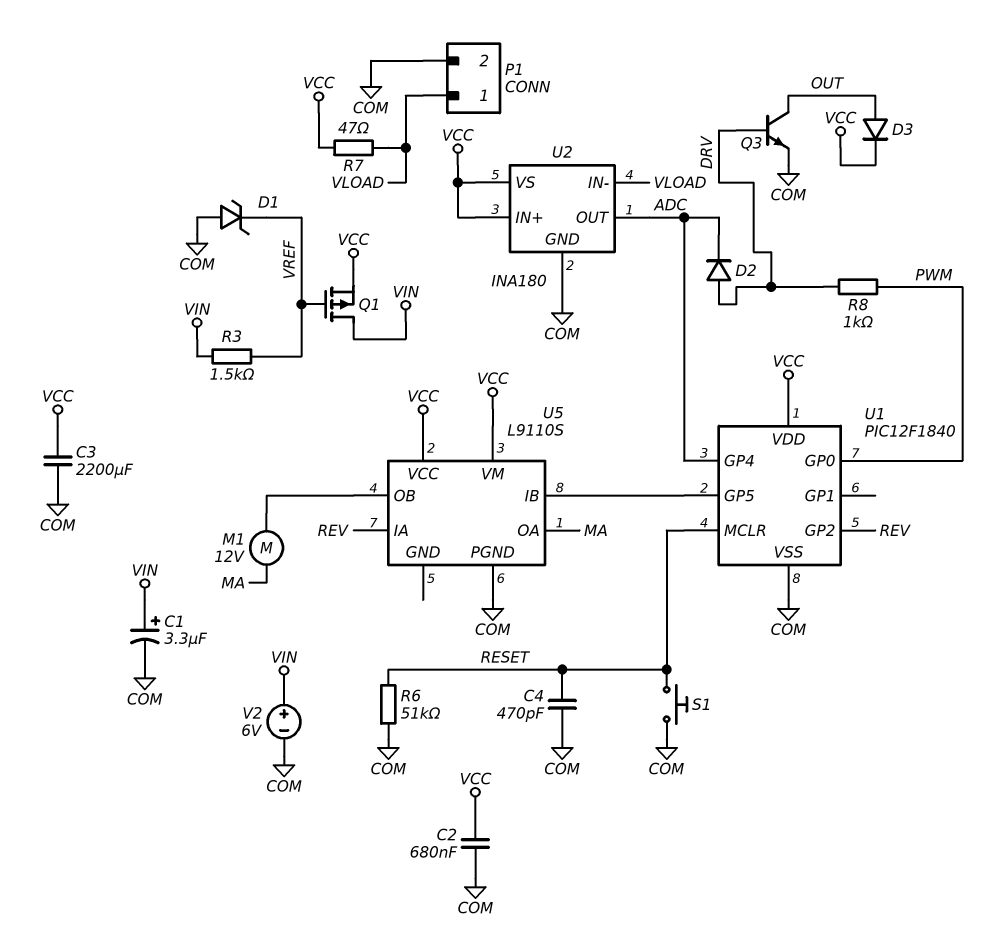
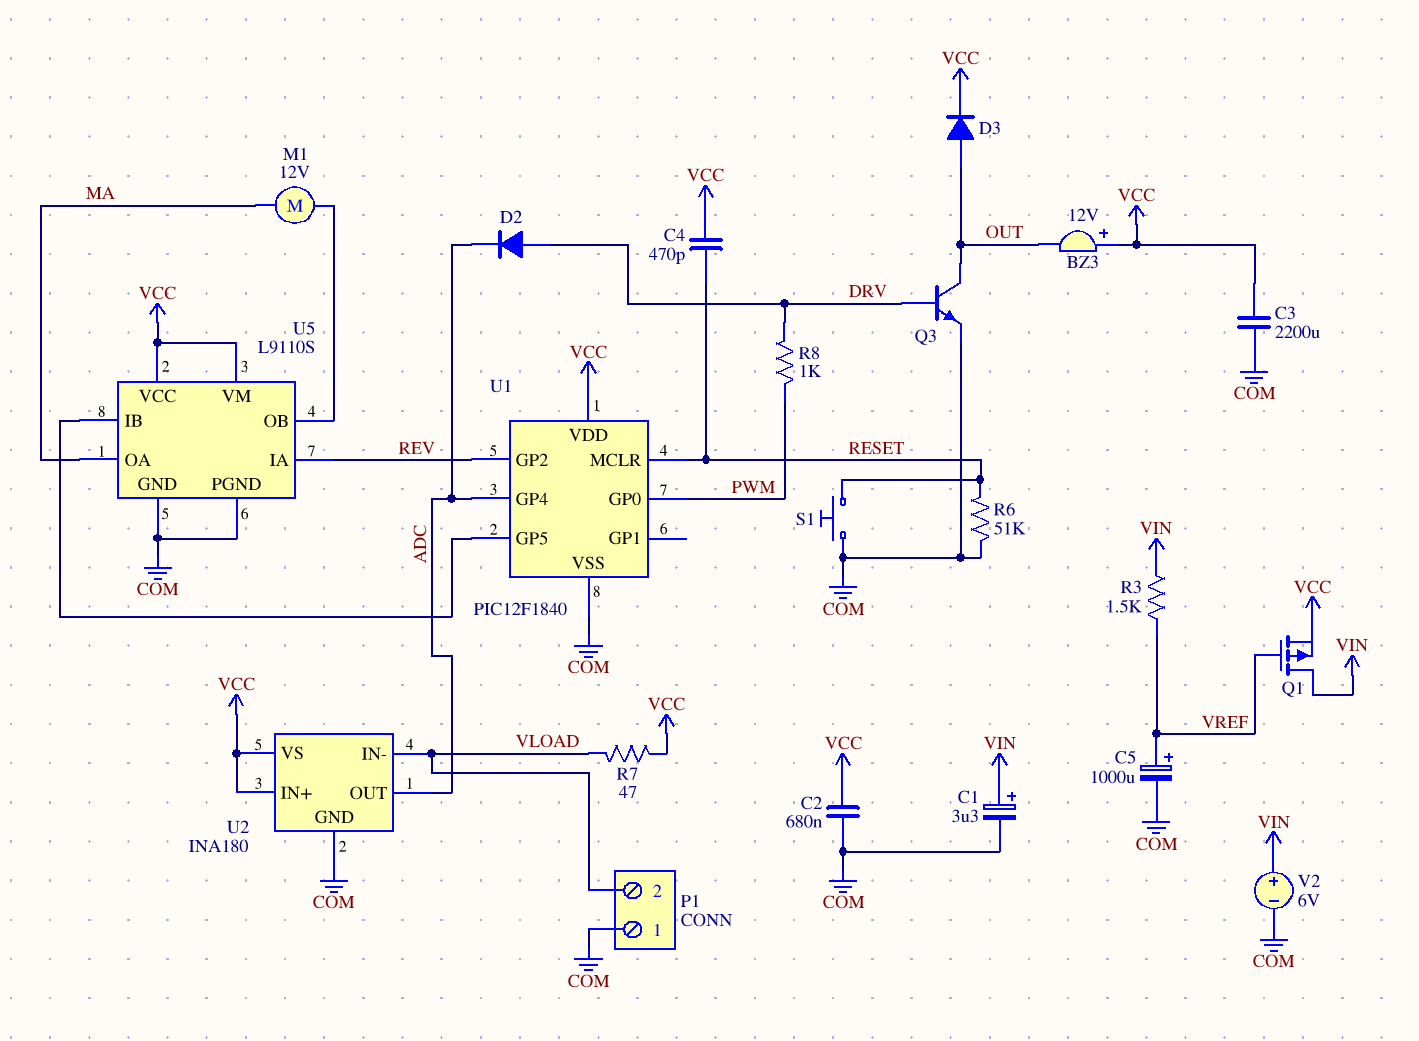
BZ3: none -> buzzer 12V (plus VCC, minus OUT)
C4: 470pF (COM, RESET) -> 470pF (RESET, VCC)
C5: none -> 1000uF (plus VREF, minus COM)
D1: zener (A COM, K VREF) -> none
P1 pin 1: VLOAD -> COM
P1 pin 2: COM -> VLOAD
U5 pin GND: none -> COM

